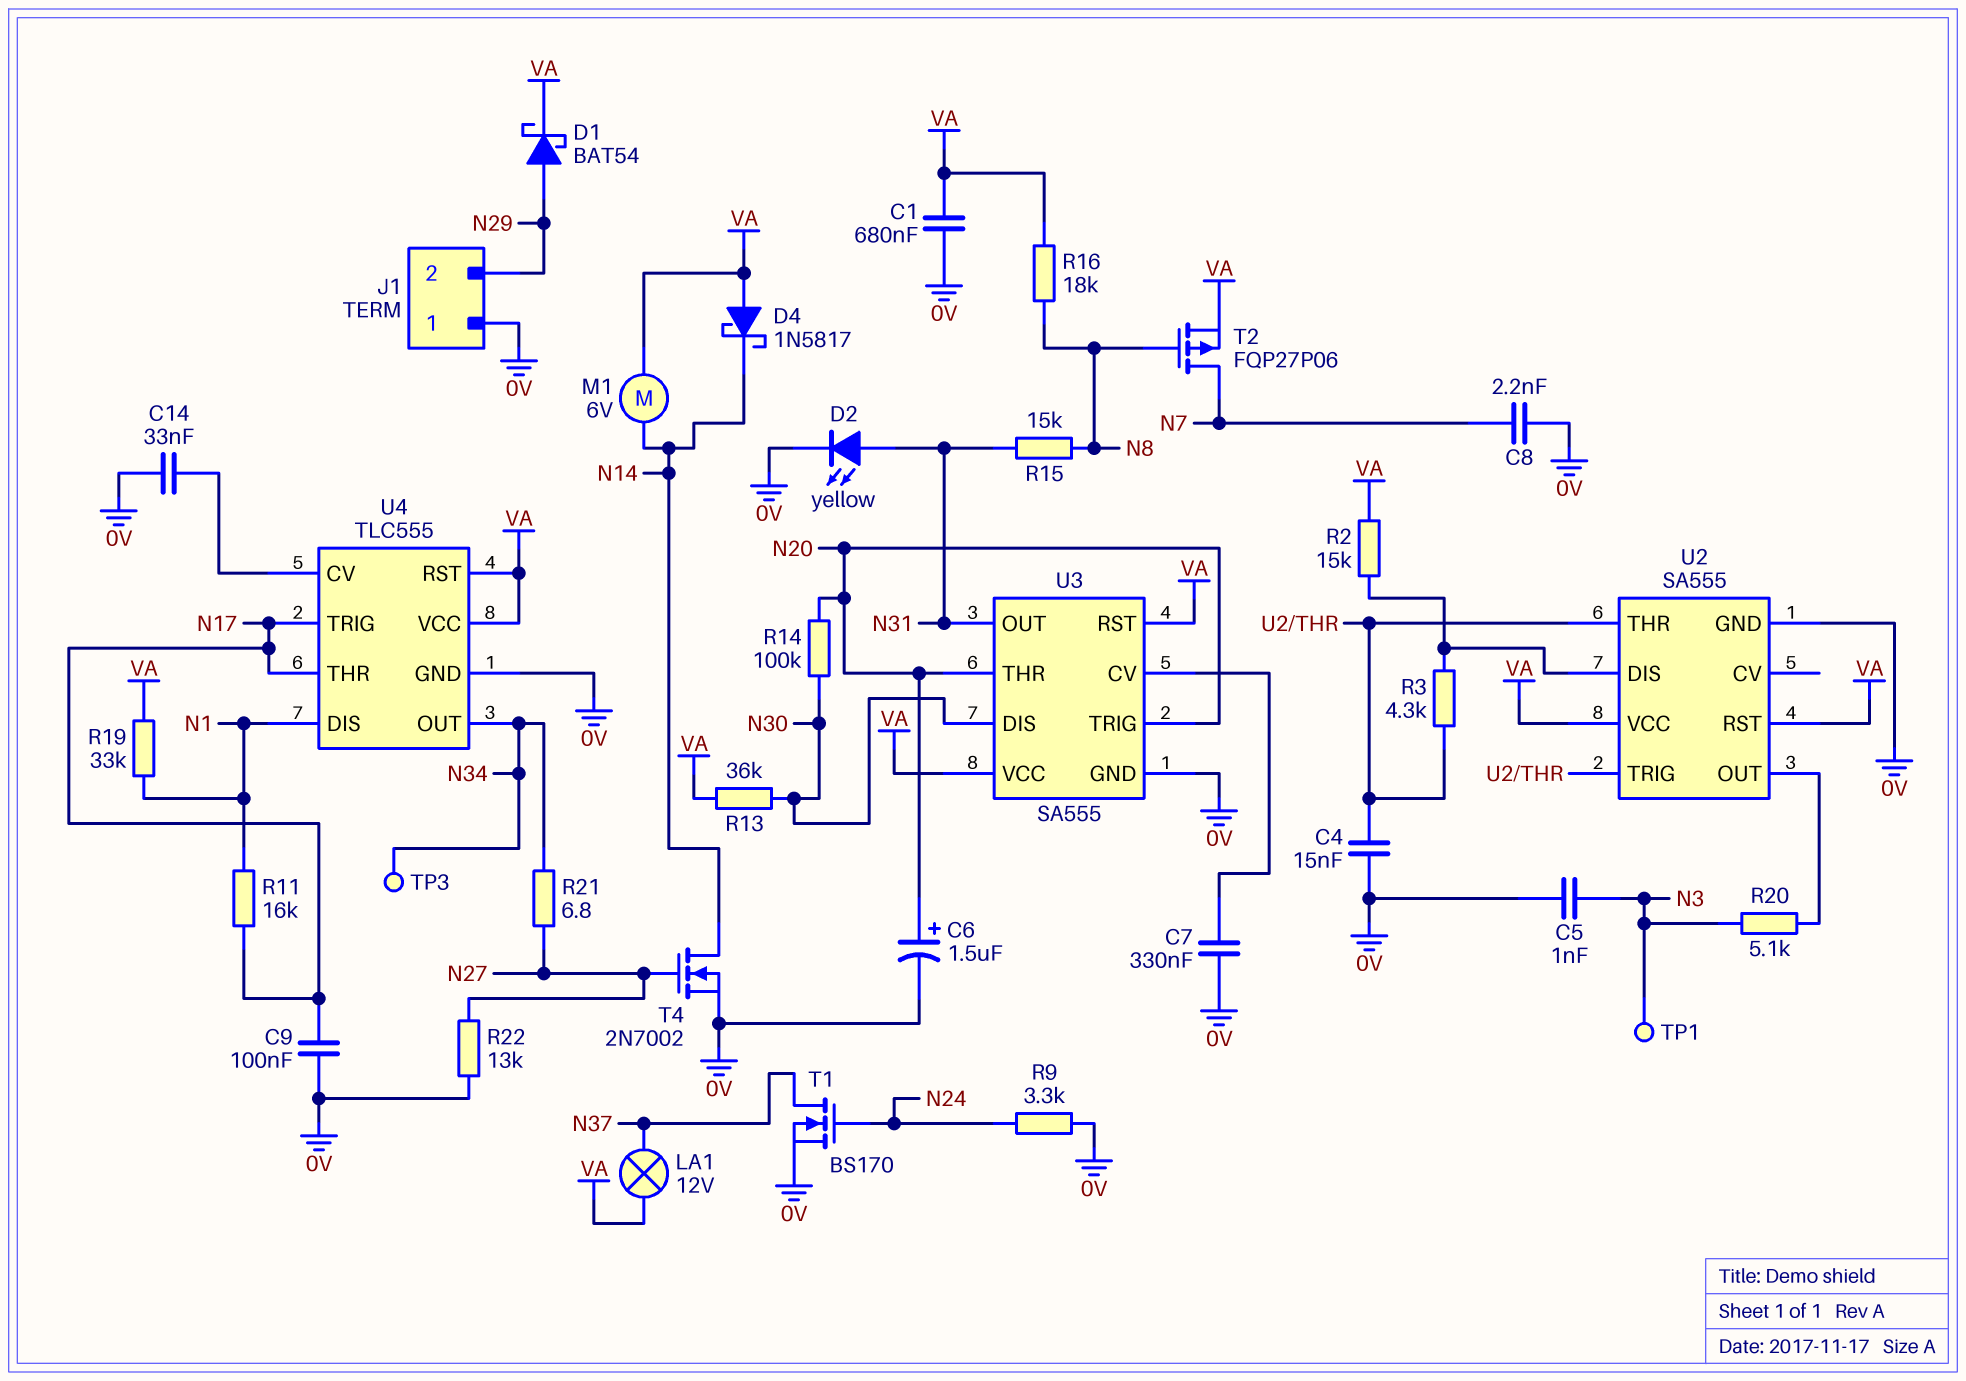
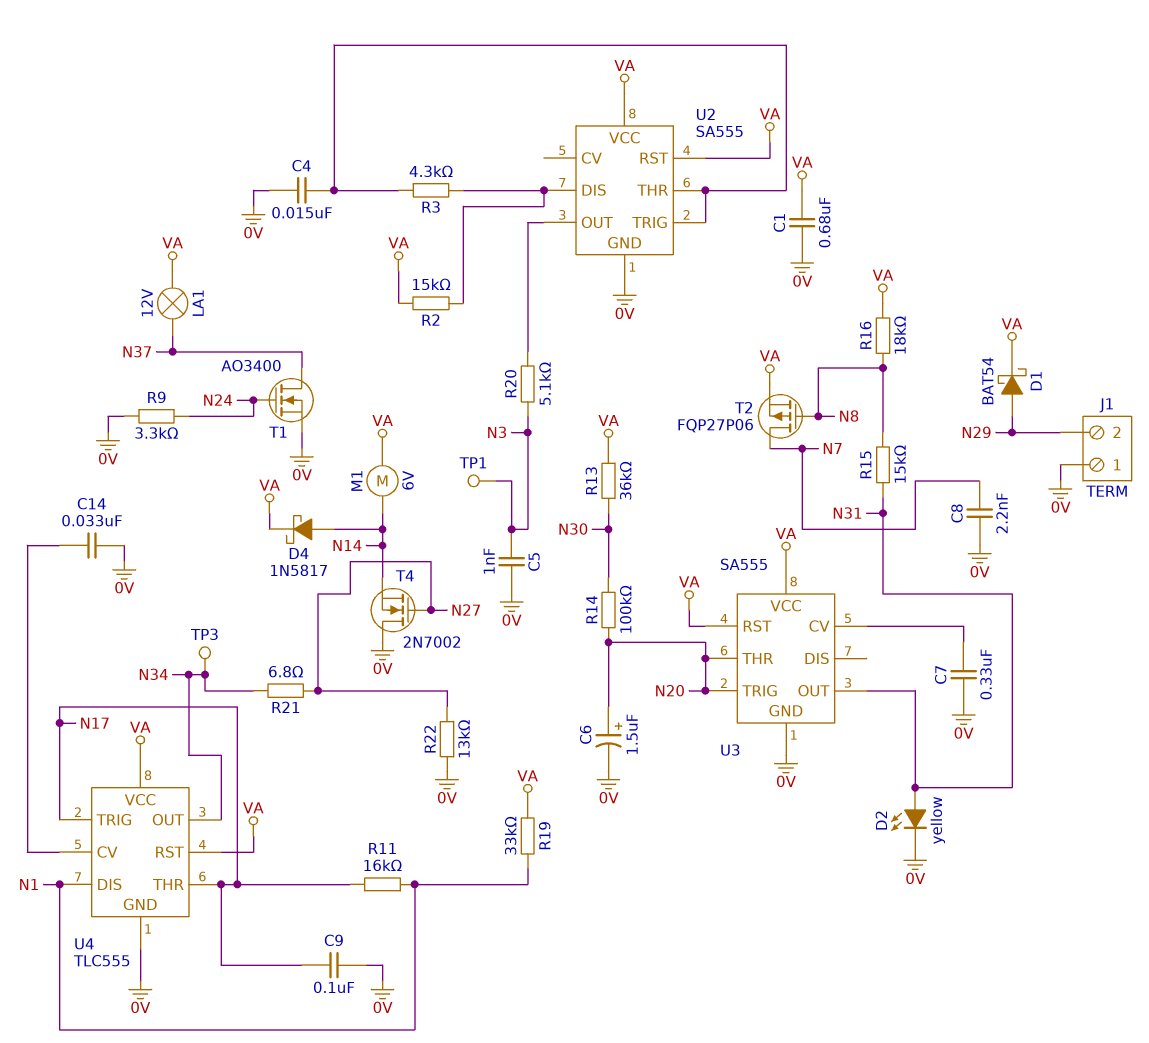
D4: schottky 1N5817 (A VA, K N14) -> schottky 1N5817 (A N14, K VA)
T1: NMOS BS170 (G N24, D N37, S 0V) -> NMOS AO3400 (G N24, D N37, S 0V)
T4: NMOS 2N7002 (G N27, D N14, S 0V) -> NMOS 2N7002 (G N27, D 0V, S N14)
U3 pin DIS: N30 -> none

